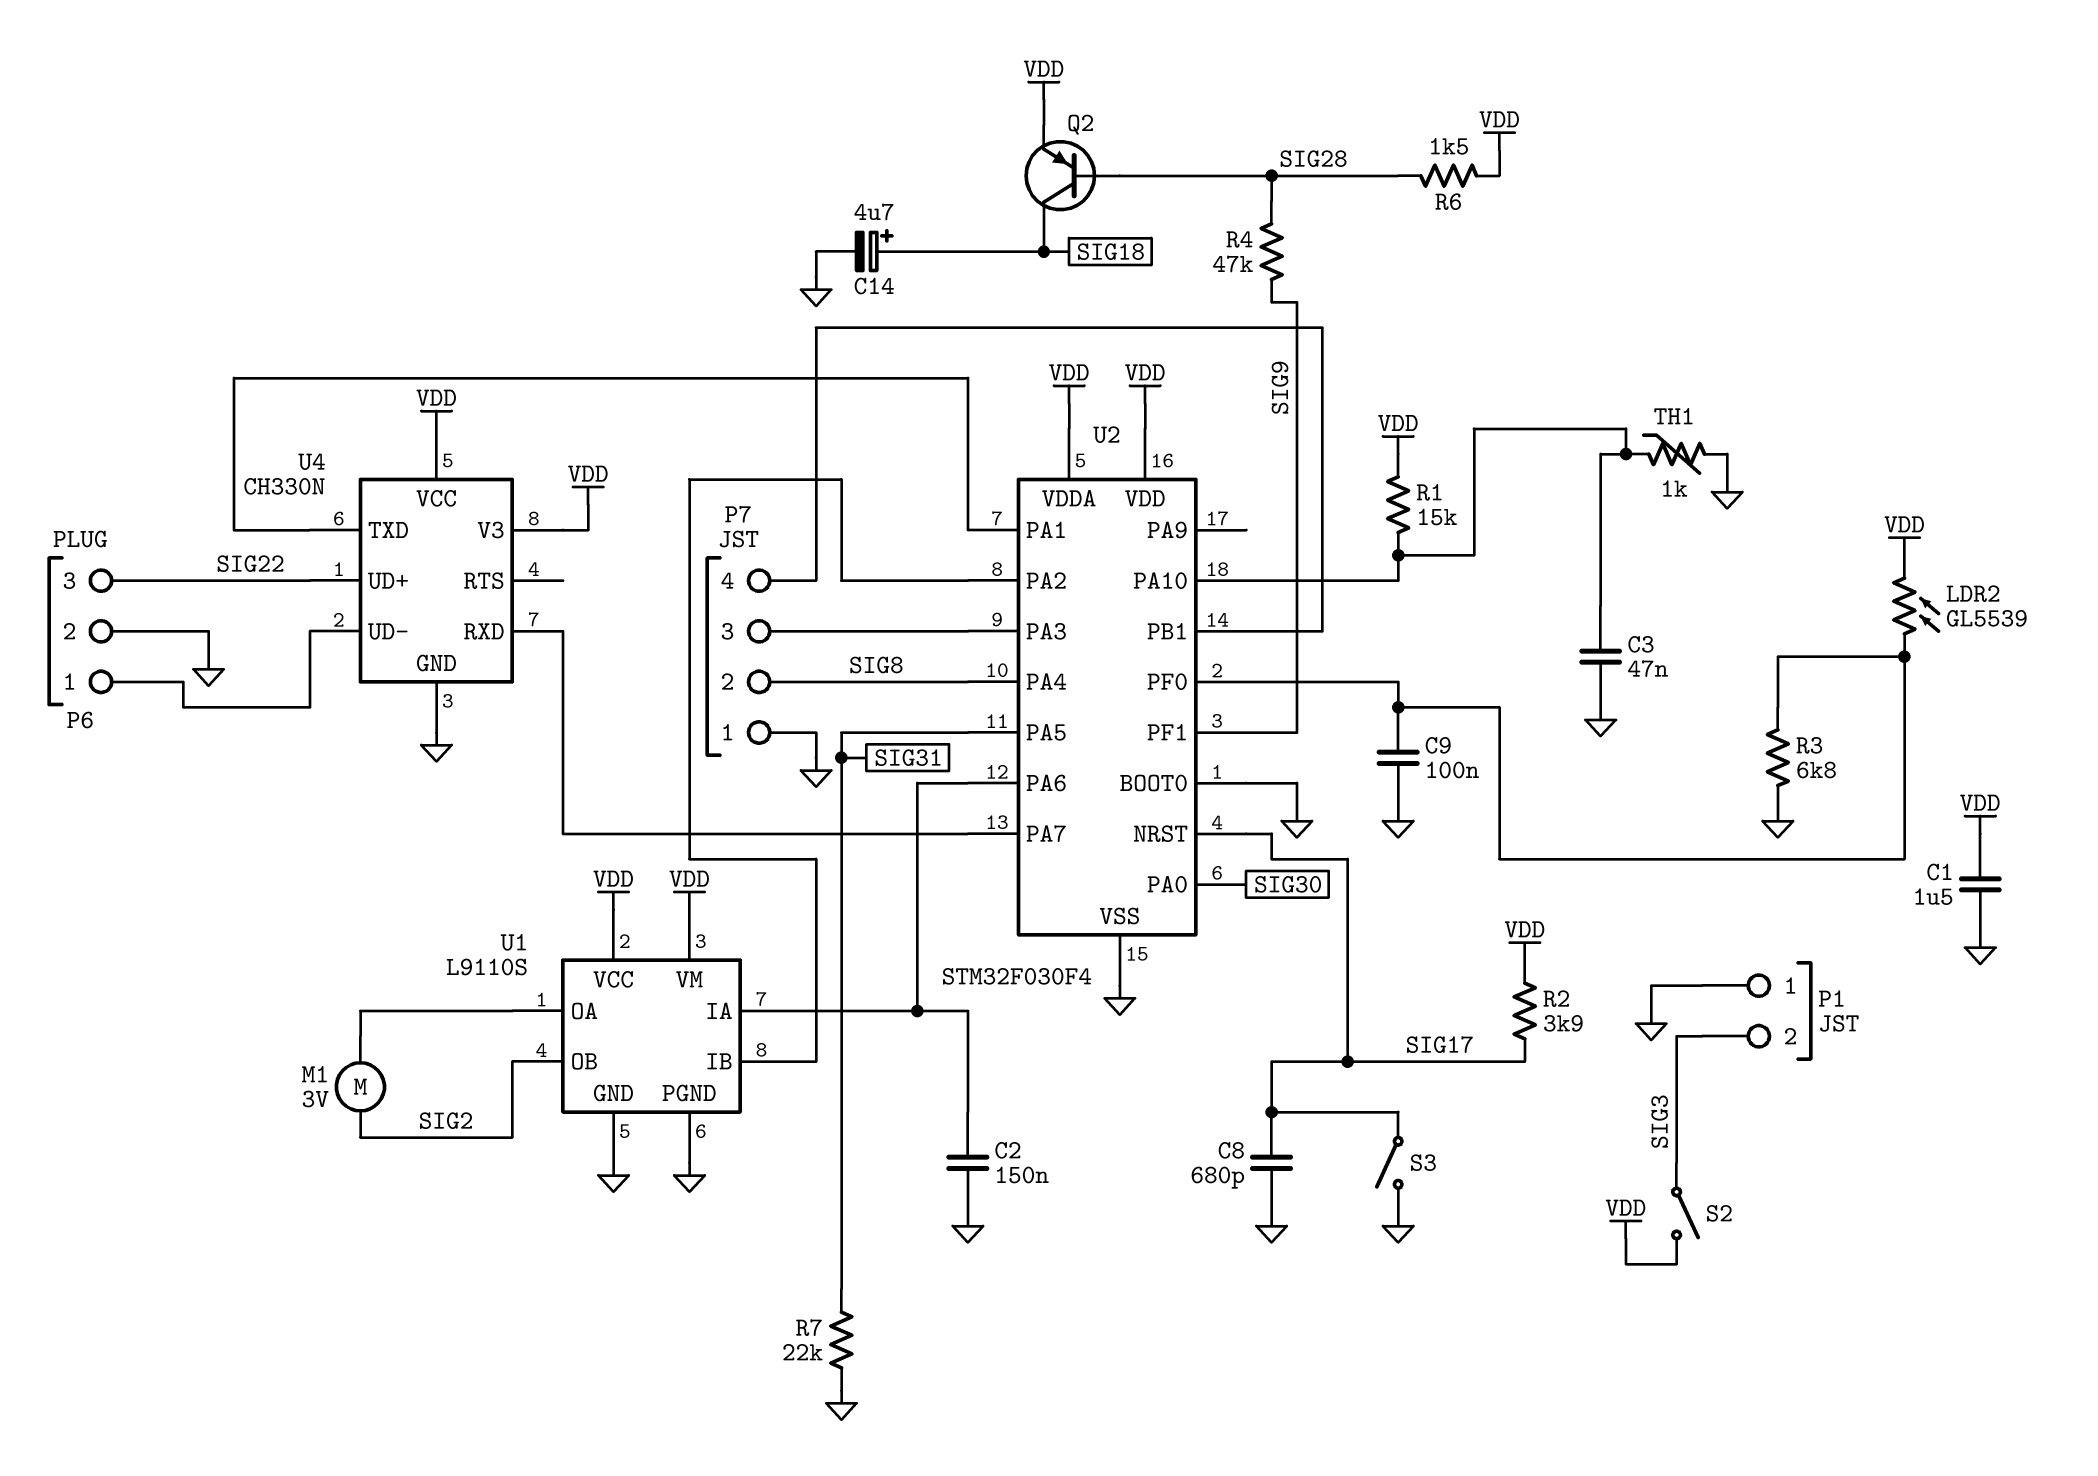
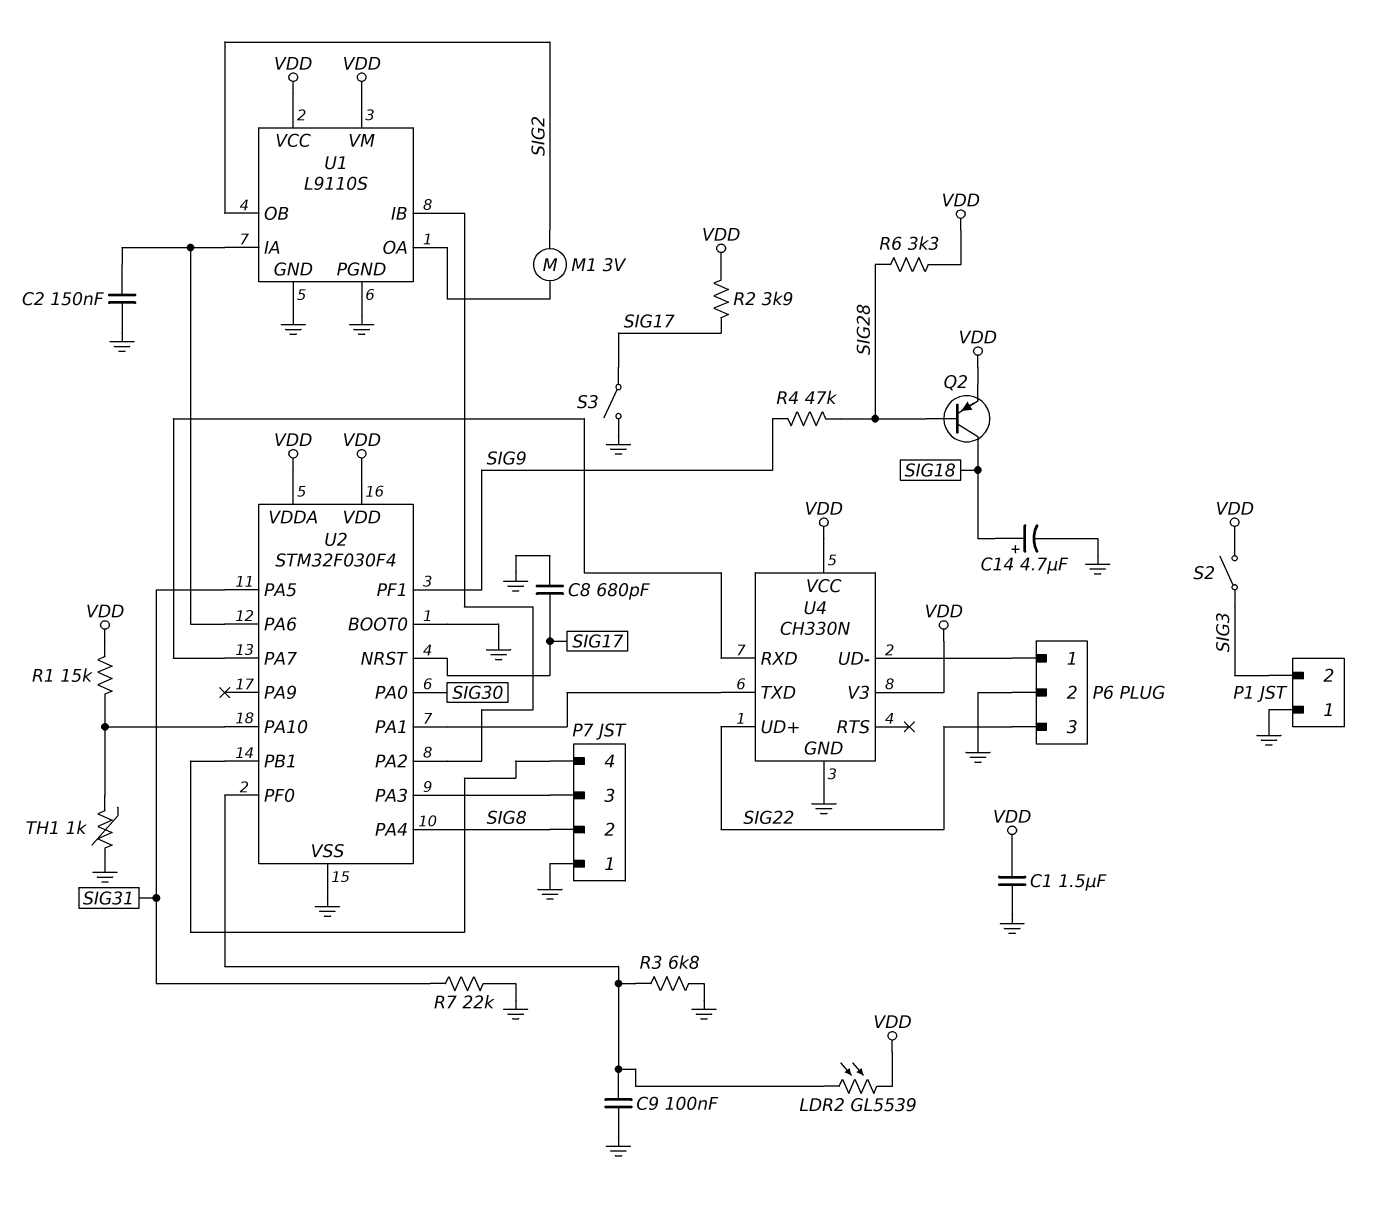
C3: 47nF (GND, U2/PA10) -> none
R6: 1.5k (SIG28, VDD) -> 3.3k (SIG28, VDD)

